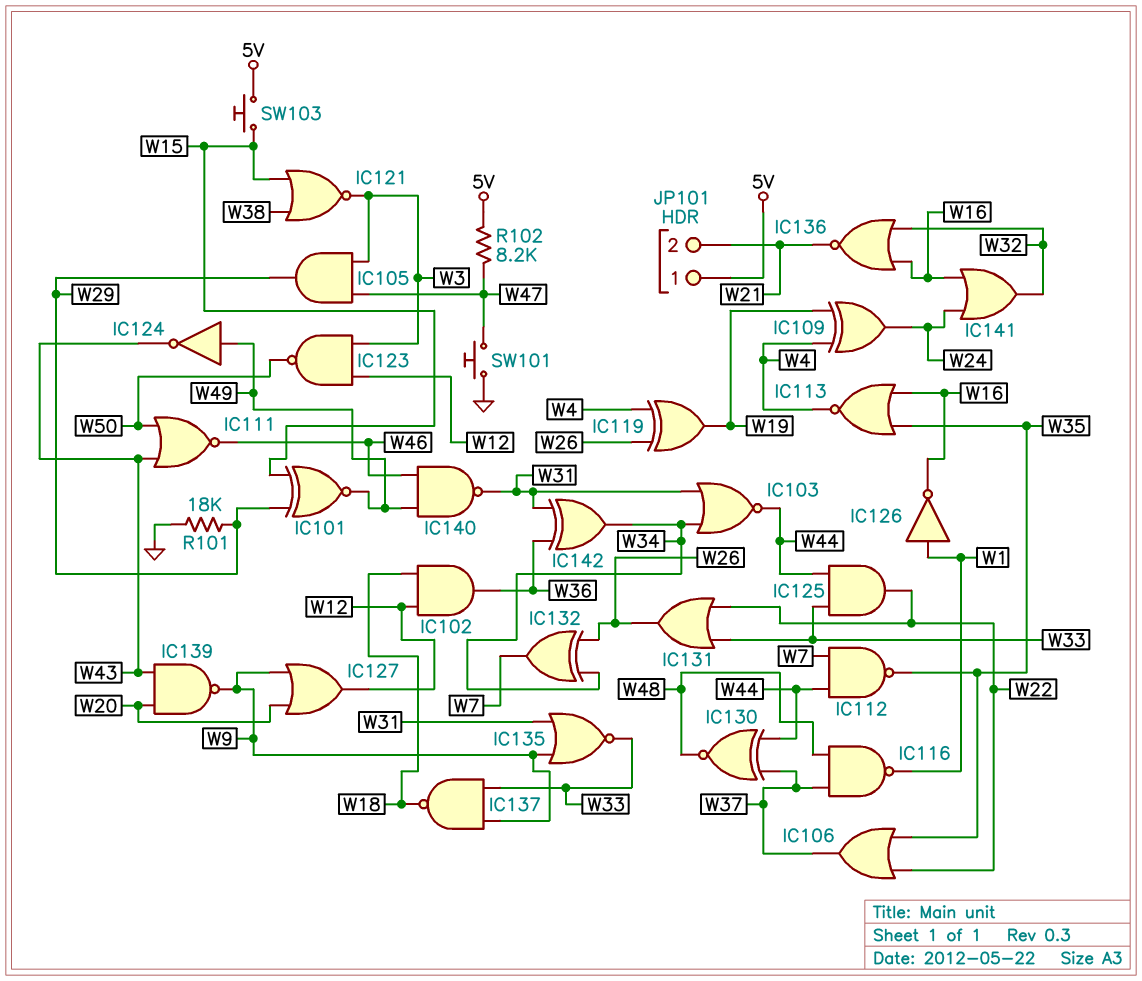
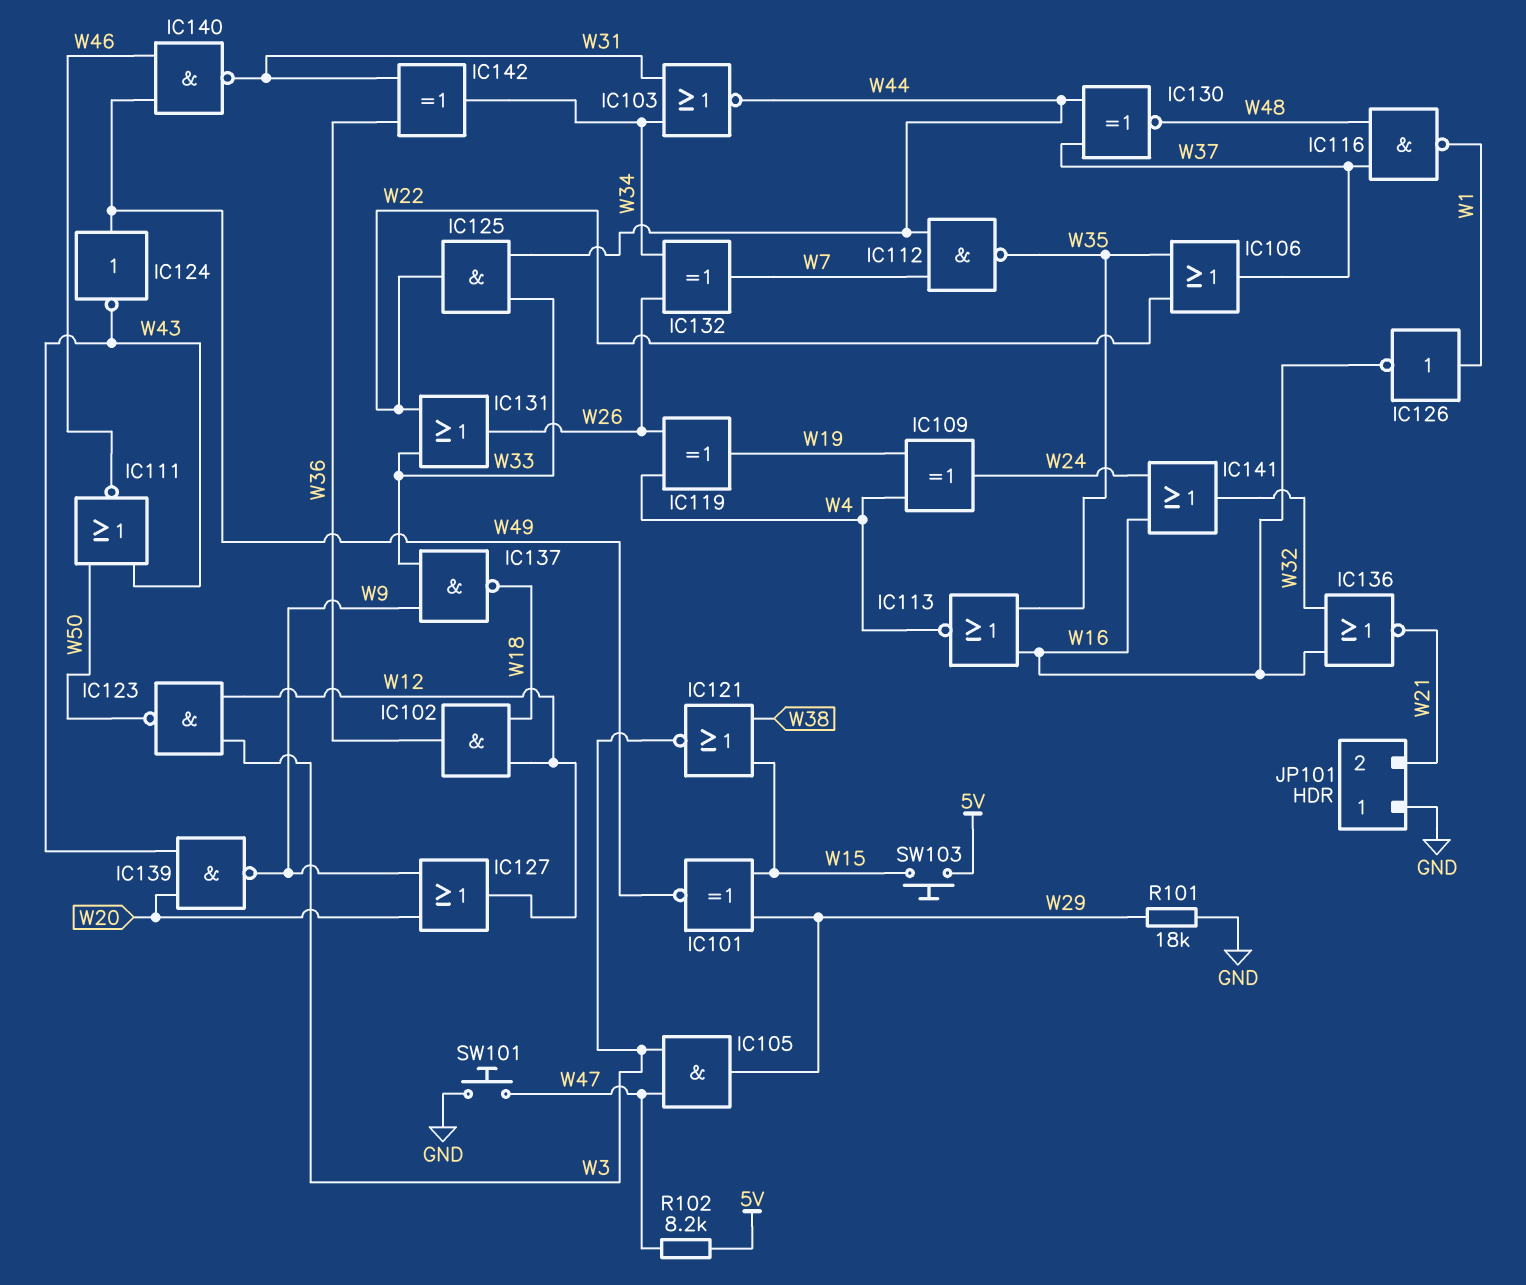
IC135: NOR (in W9, in W31, out W33) -> none
JP101 pin 1: 5V -> GND

